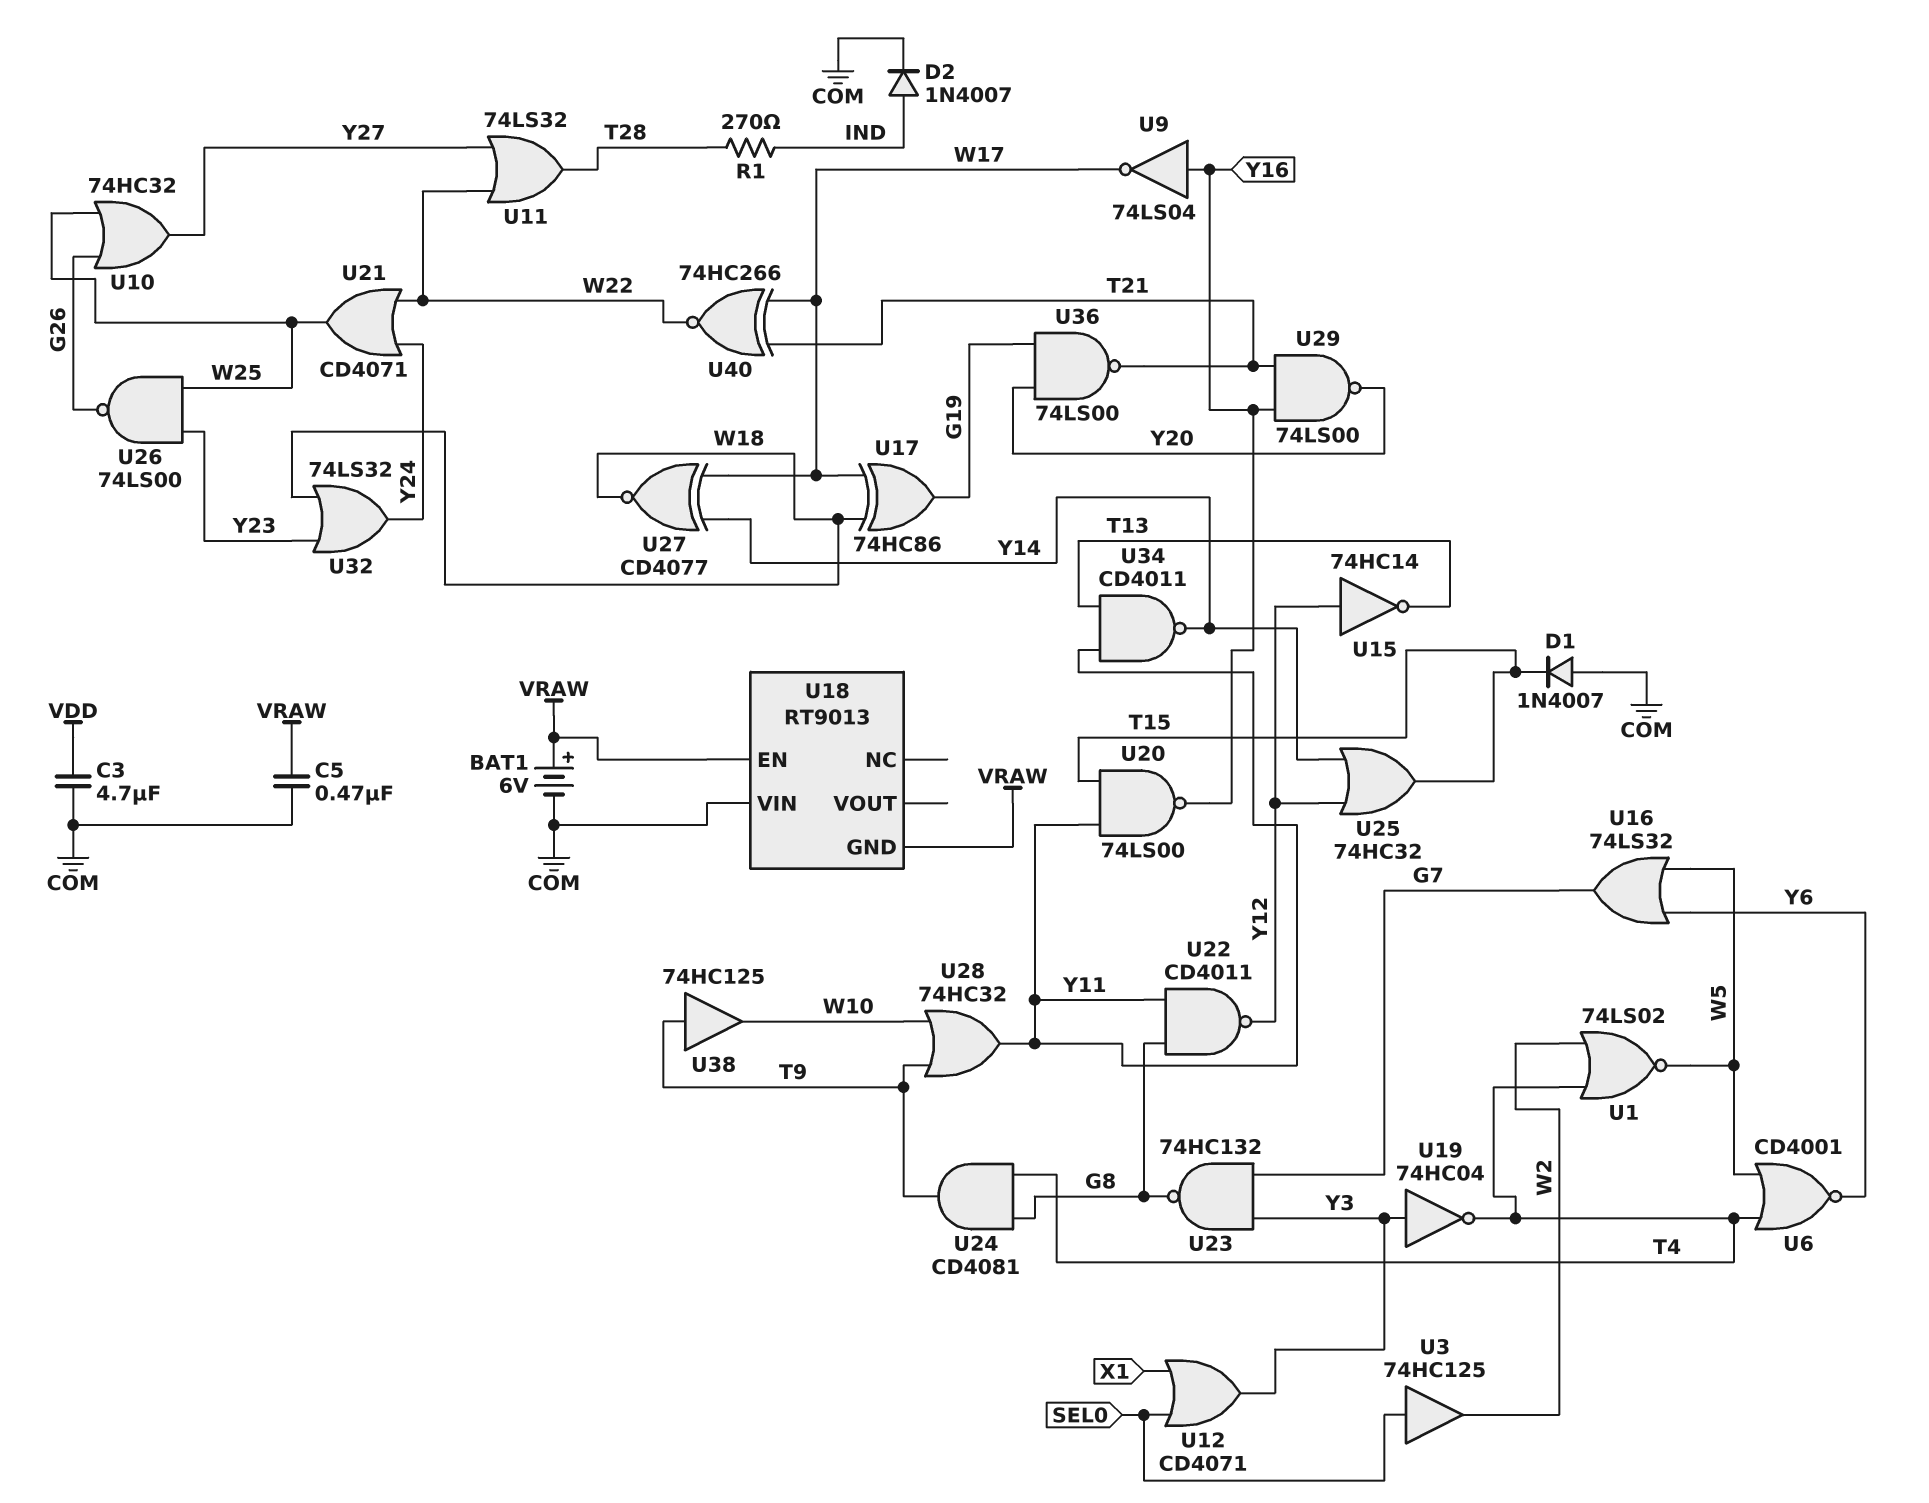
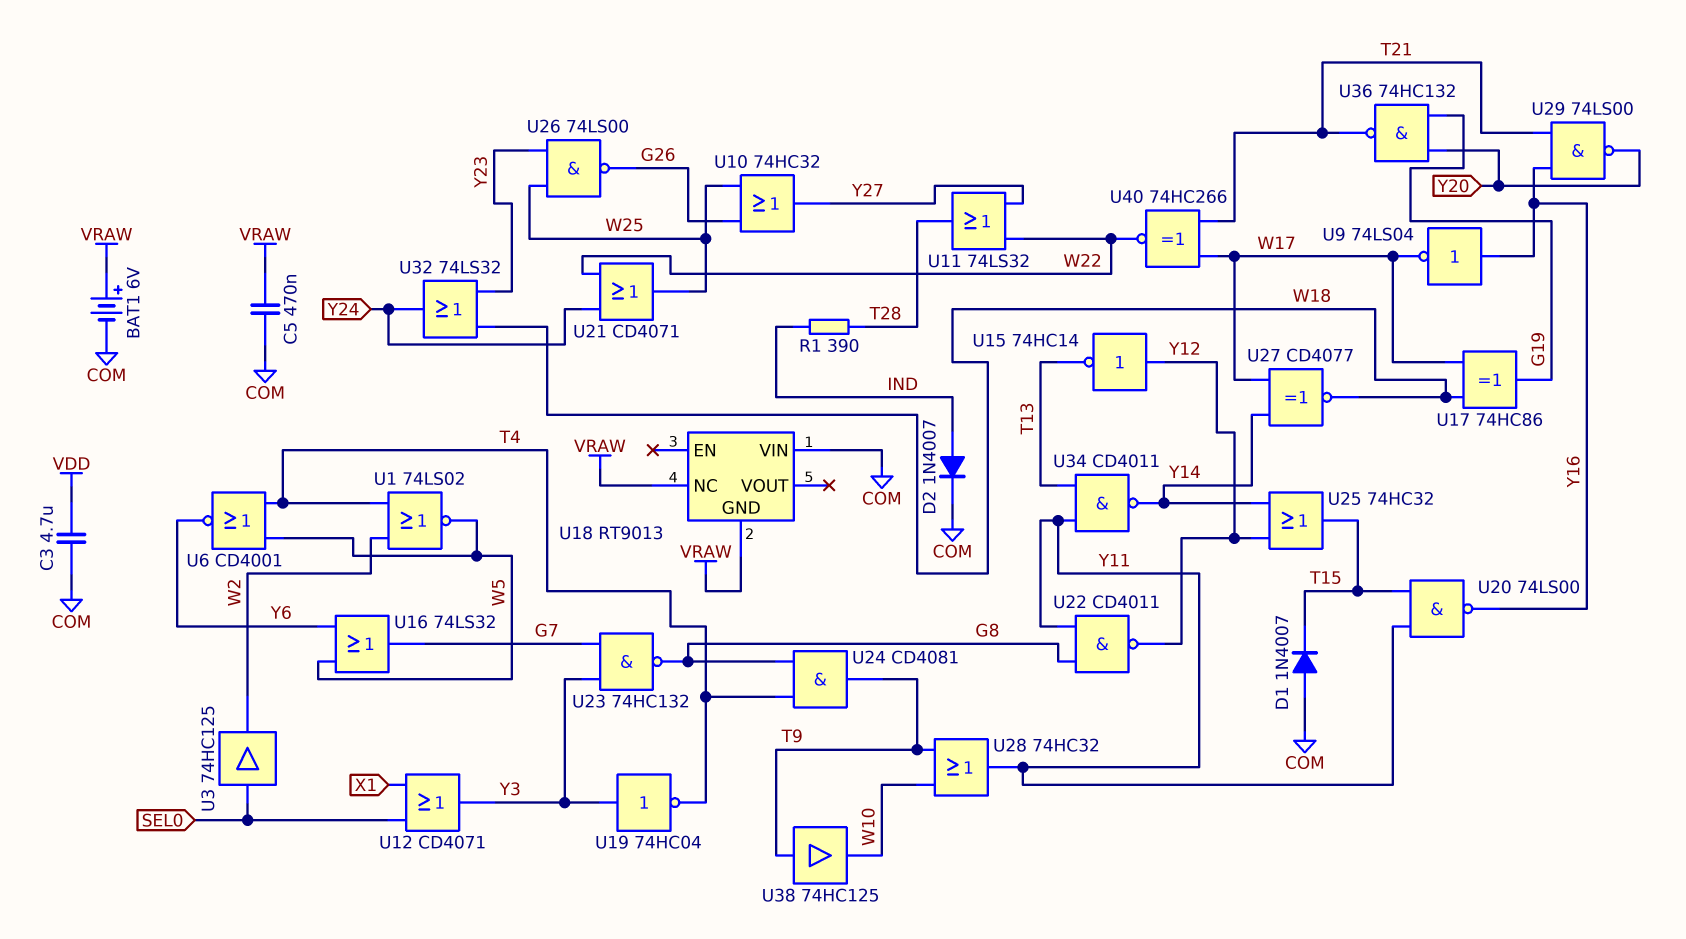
R1: 270 (IND, T28) -> 390 (IND, T28)
U18 pin EN: VRAW -> none
U18 pin NC: none -> VRAW
U36: NAND 74LS00 (in G19, in Y20, out T21) -> NAND 74HC132 (in G19, in Y20, out T21)

